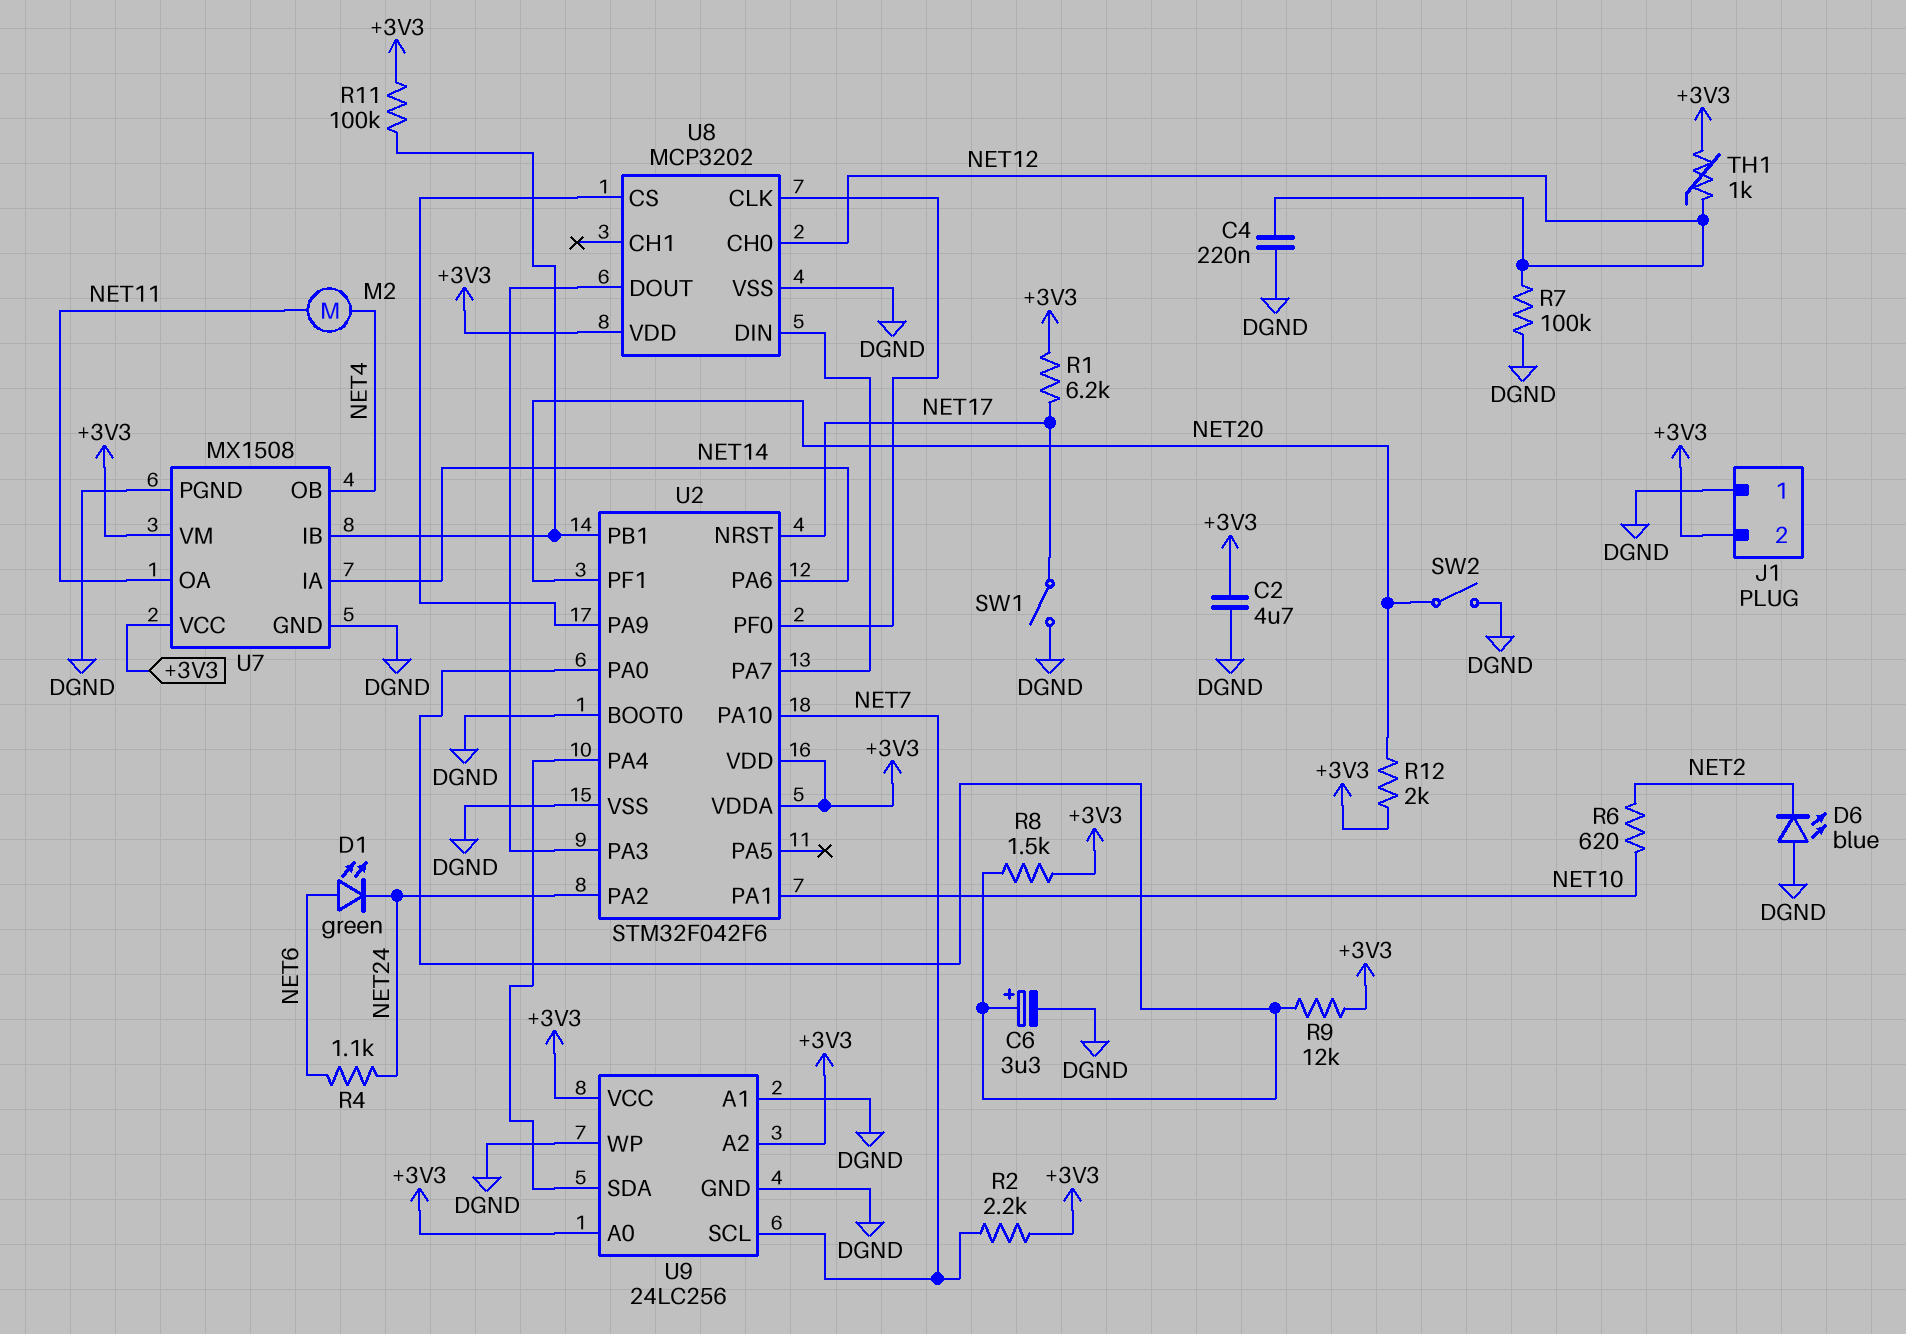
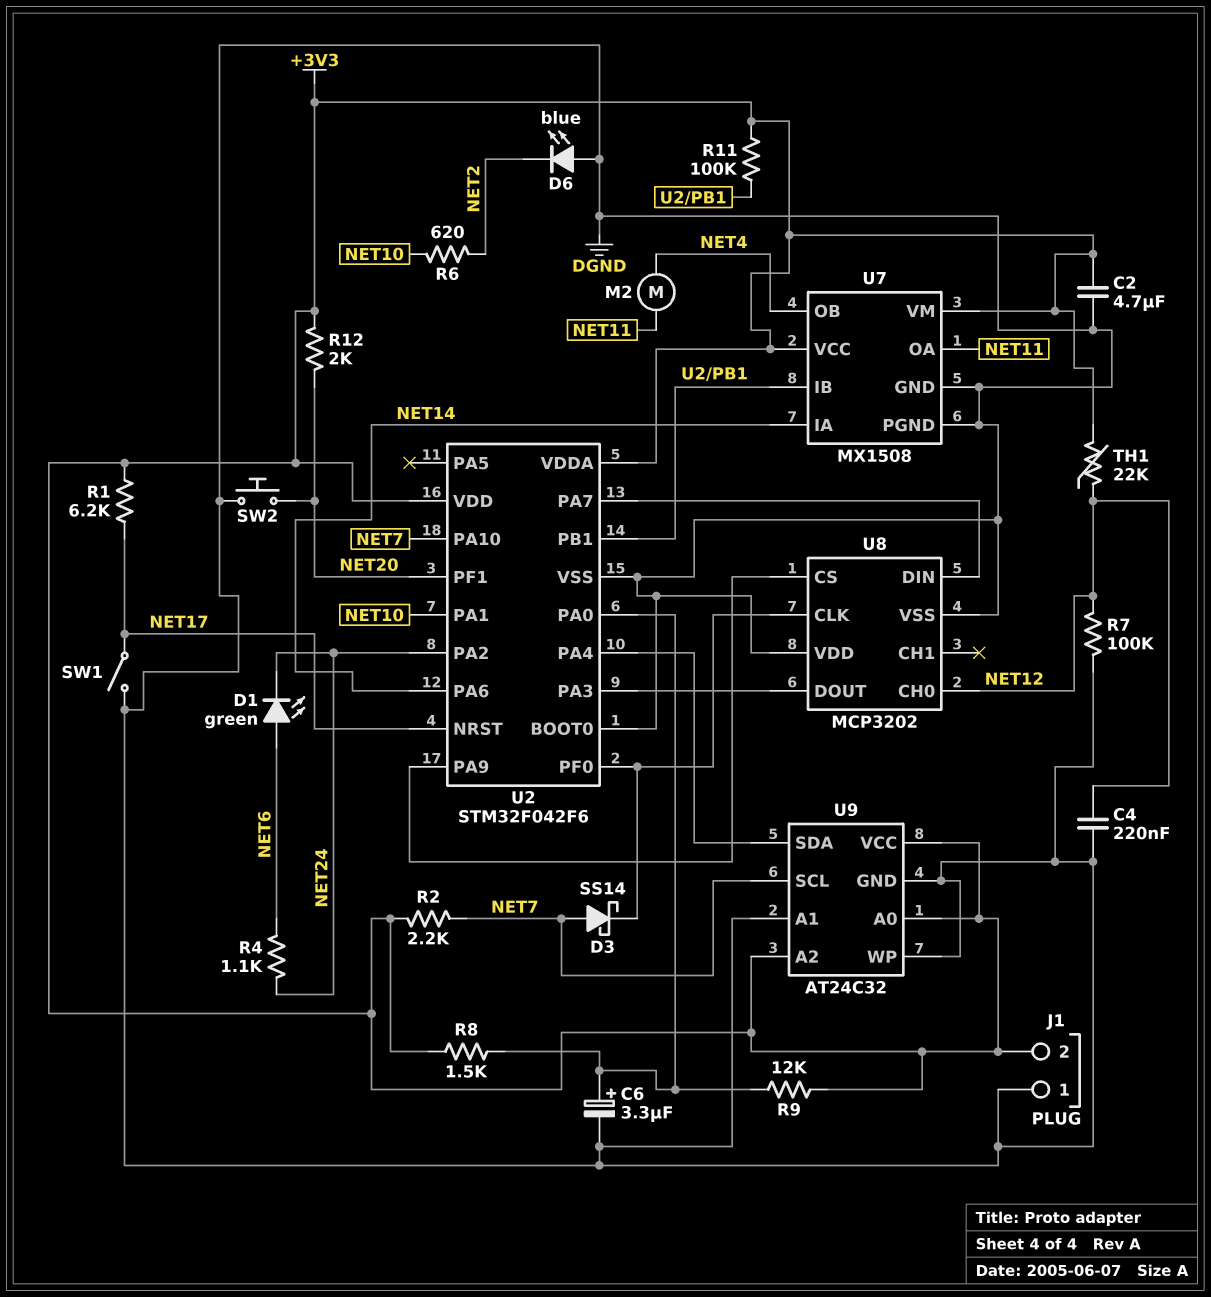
D3: none -> schottky SS14 (A NET7, K U2/PF0)
SW2: switch (DGND, NET20) -> button (DGND, NET20)
TH1: 1k (+3V3, NET12) -> 22k (+3V3, NET12)
U8 pin VDD: +3V3 -> DGND
U9: 24LC256 -> AT24C32

